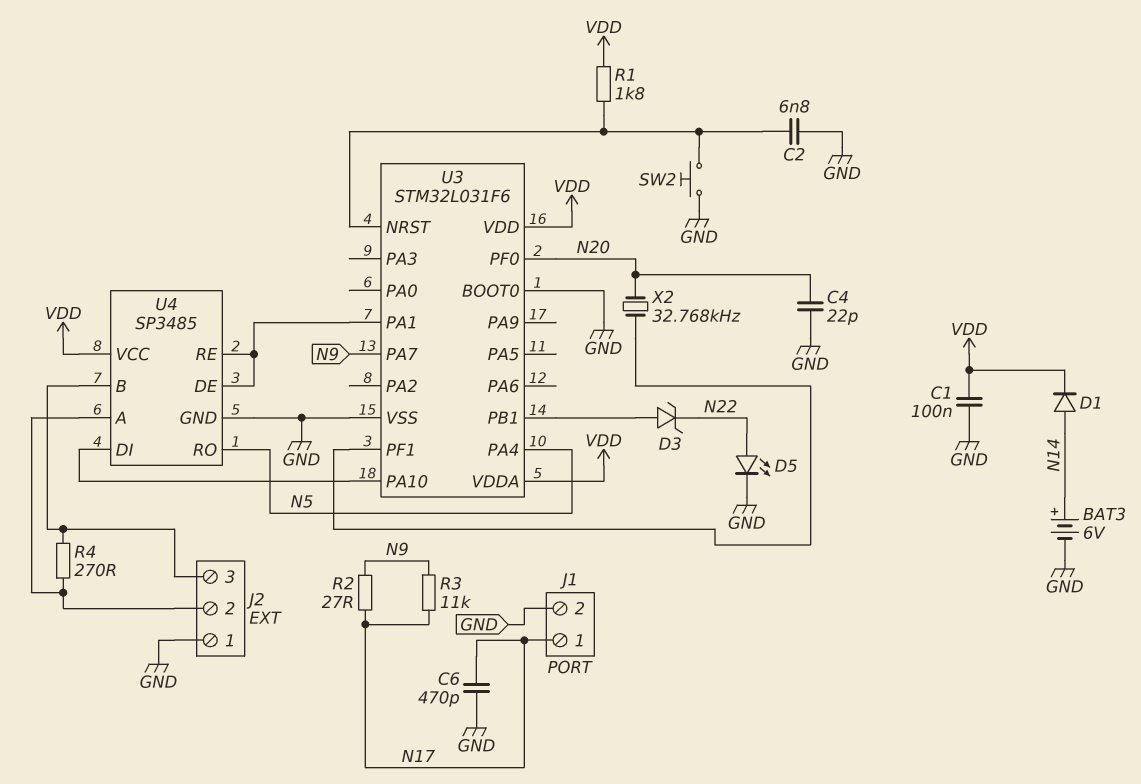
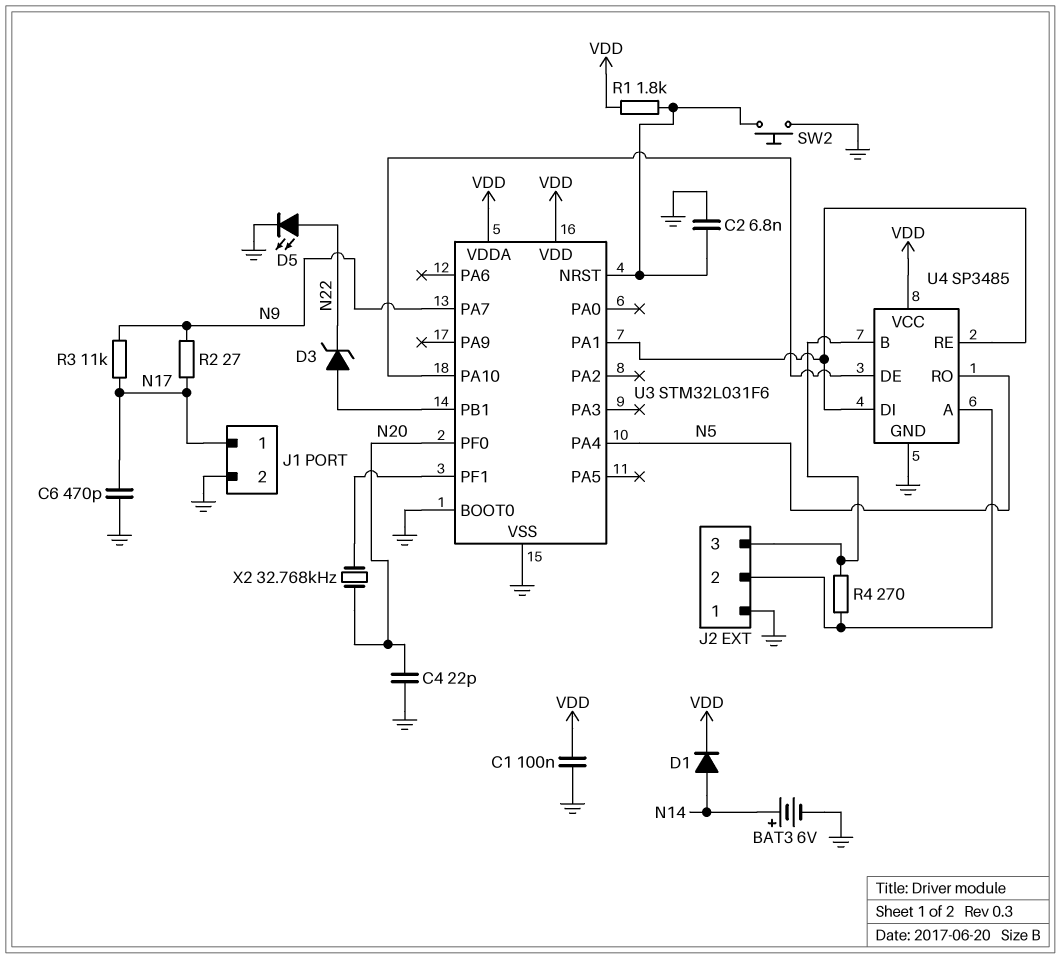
U4 pin DE: U3/PA1 -> U3/PA10
U4 pin DI: U3/PA10 -> U3/PA1

